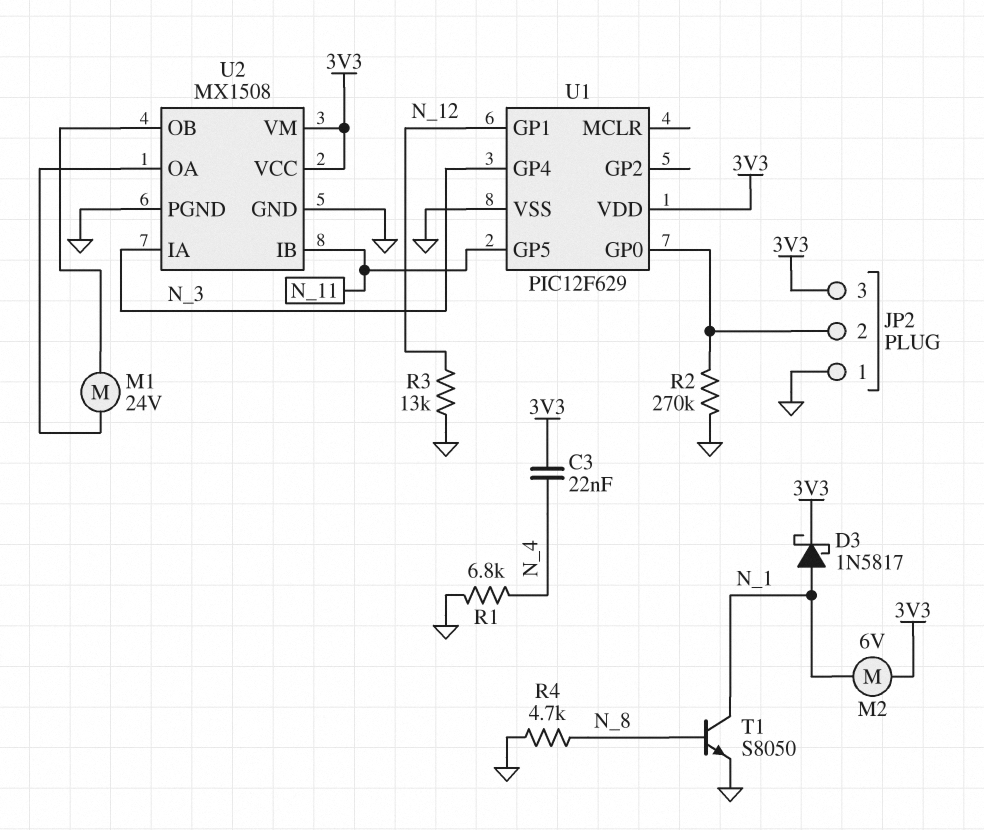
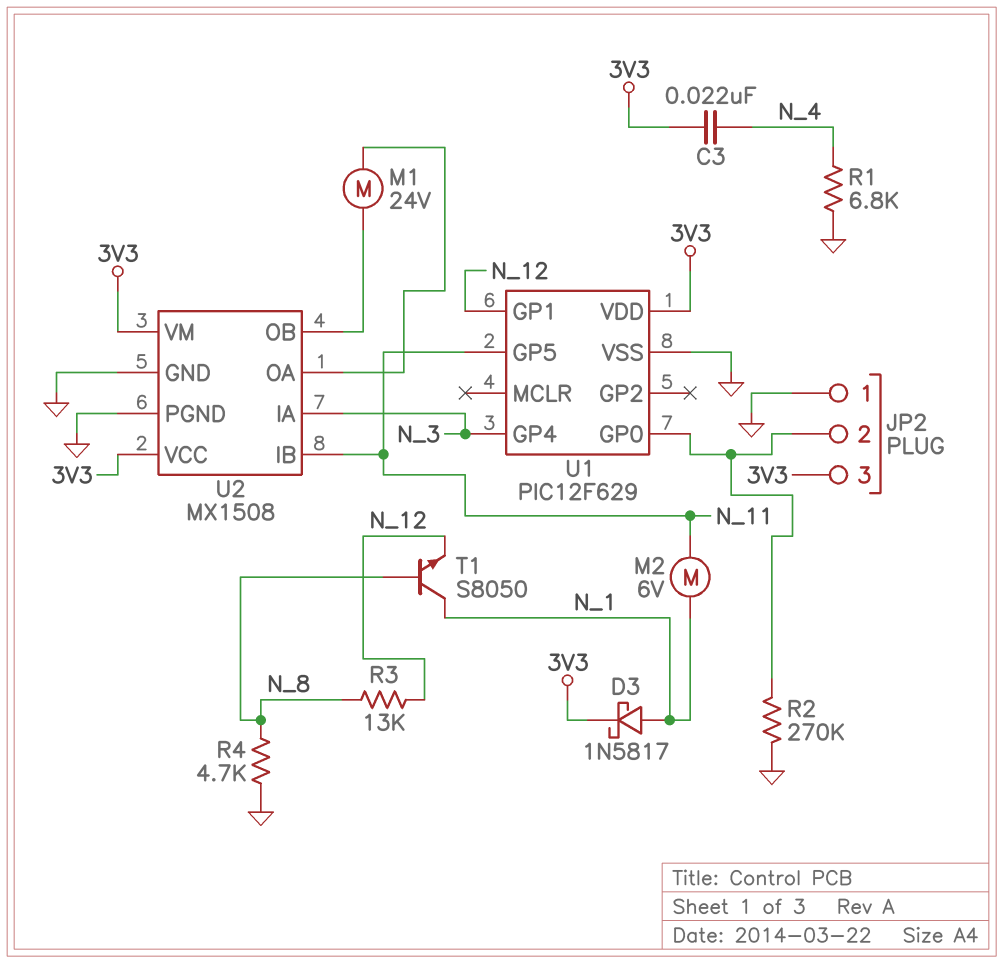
M2: motor 6V (3V3, N_1) -> motor 6V (N_1, N_11)
R3: 13k (GND, N_12) -> 13k (N_8, N_12)
T1: NPN S8050 (B N_8, C N_1, E GND) -> NPN S8050 (B N_8, C N_1, E N_12)

